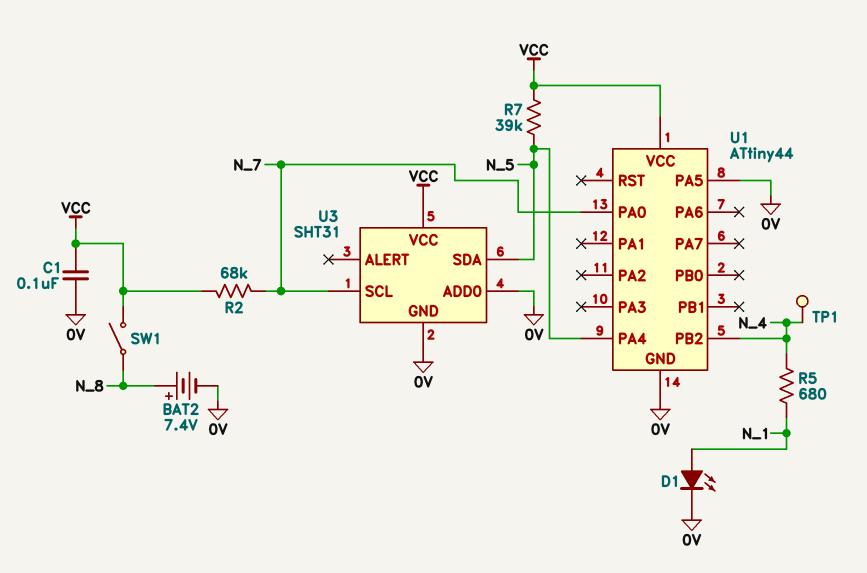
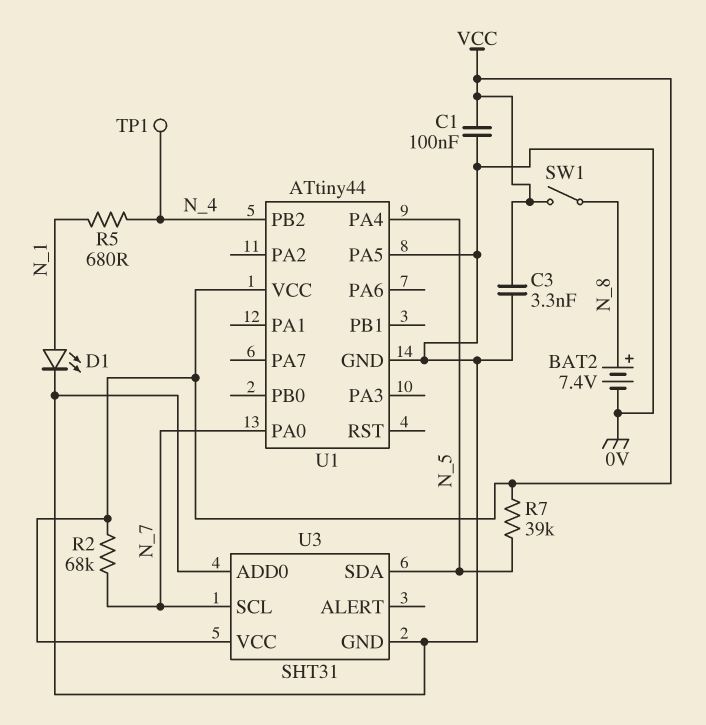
C3: none -> 3.3nF (0V, VCC)

